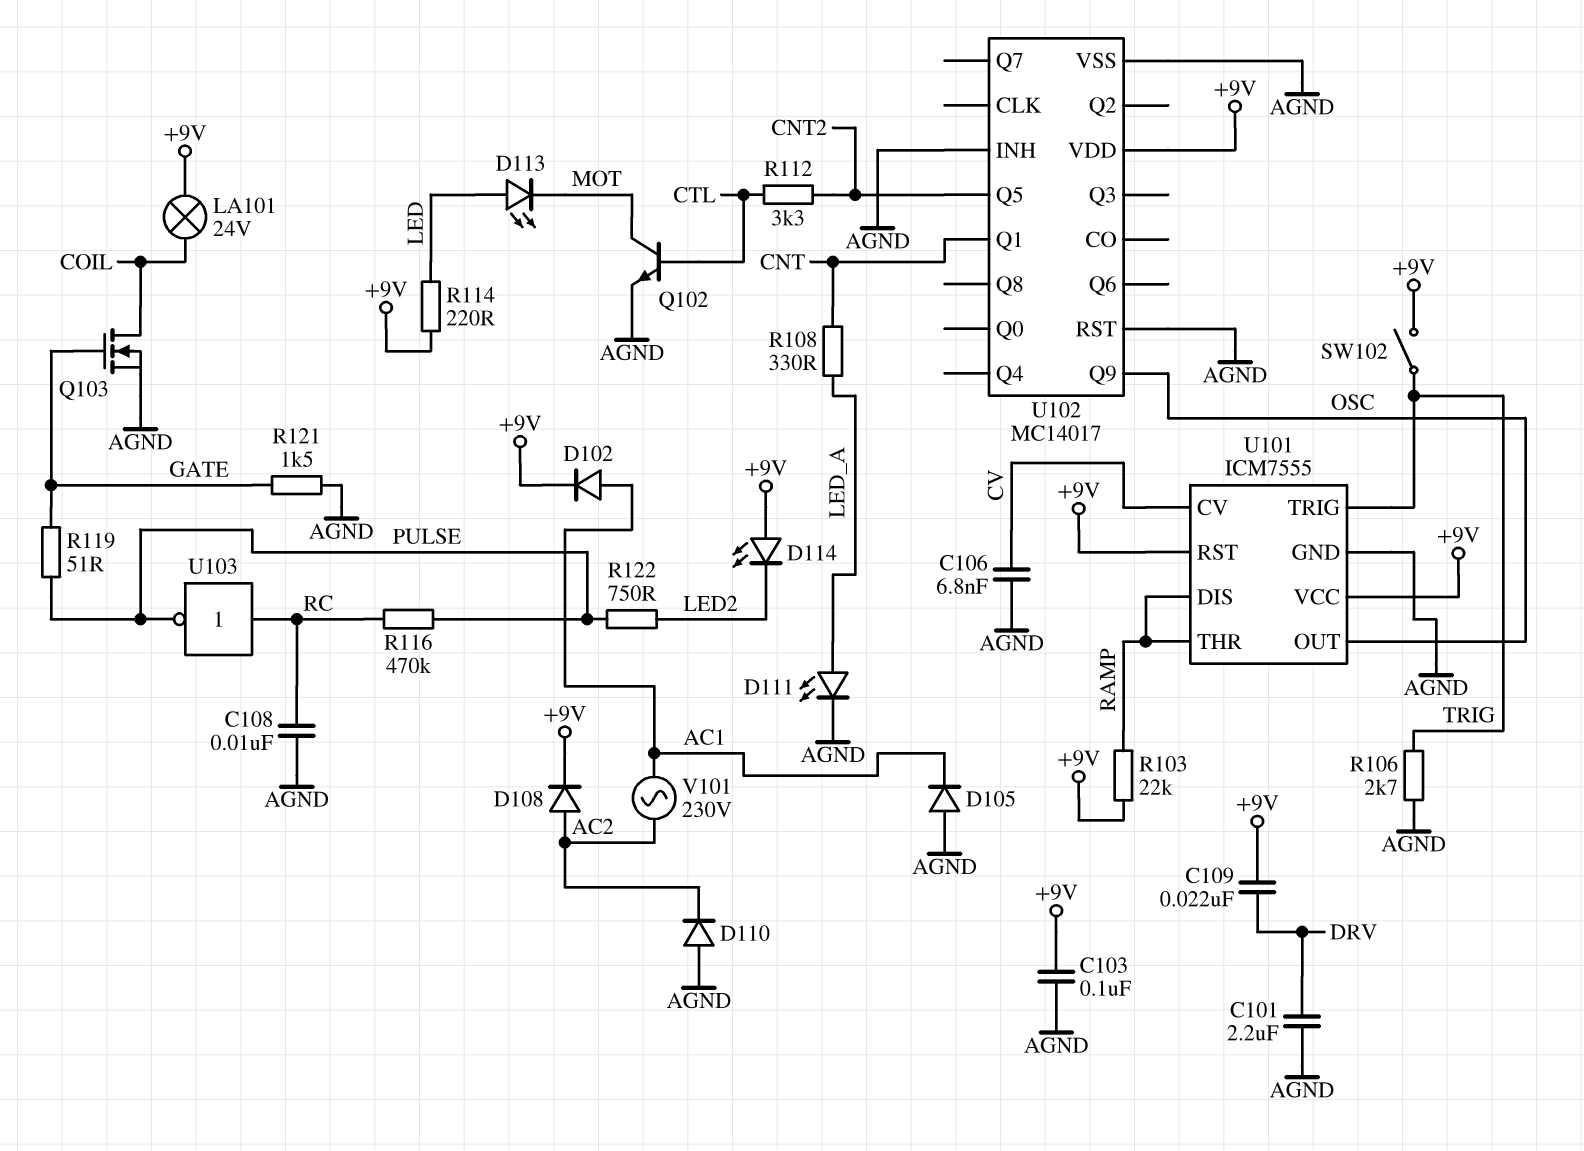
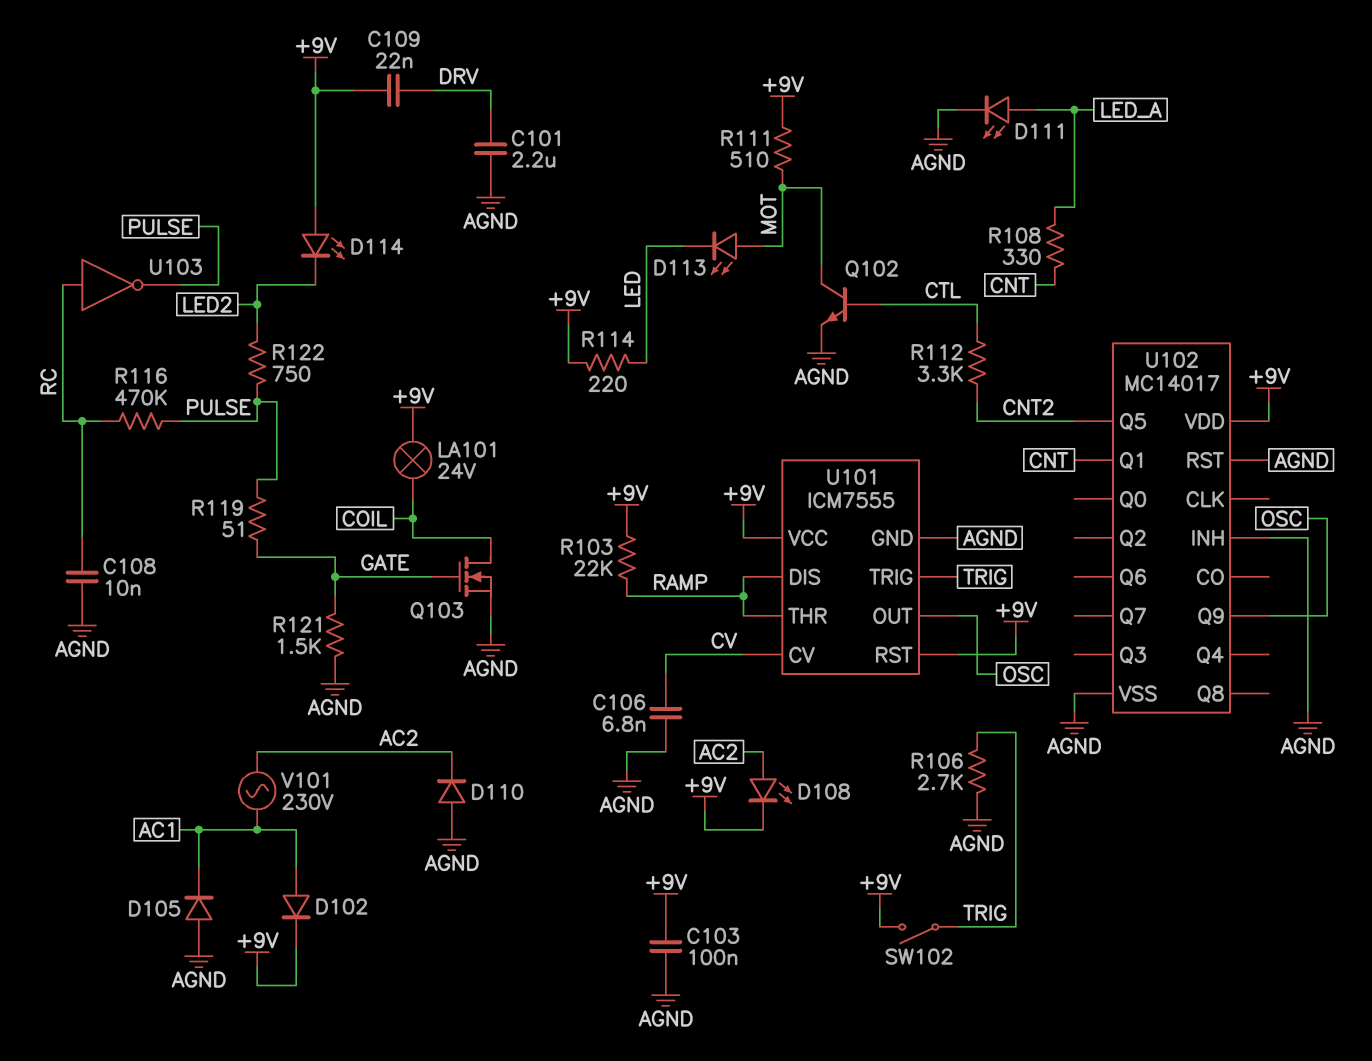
D108: diode (A AC2, K +9V) -> LED (A AC2, K +9V)
D113: LED (A LED, K MOT) -> LED (A MOT, K LED)
R111: none -> 510 (+9V, MOT)

